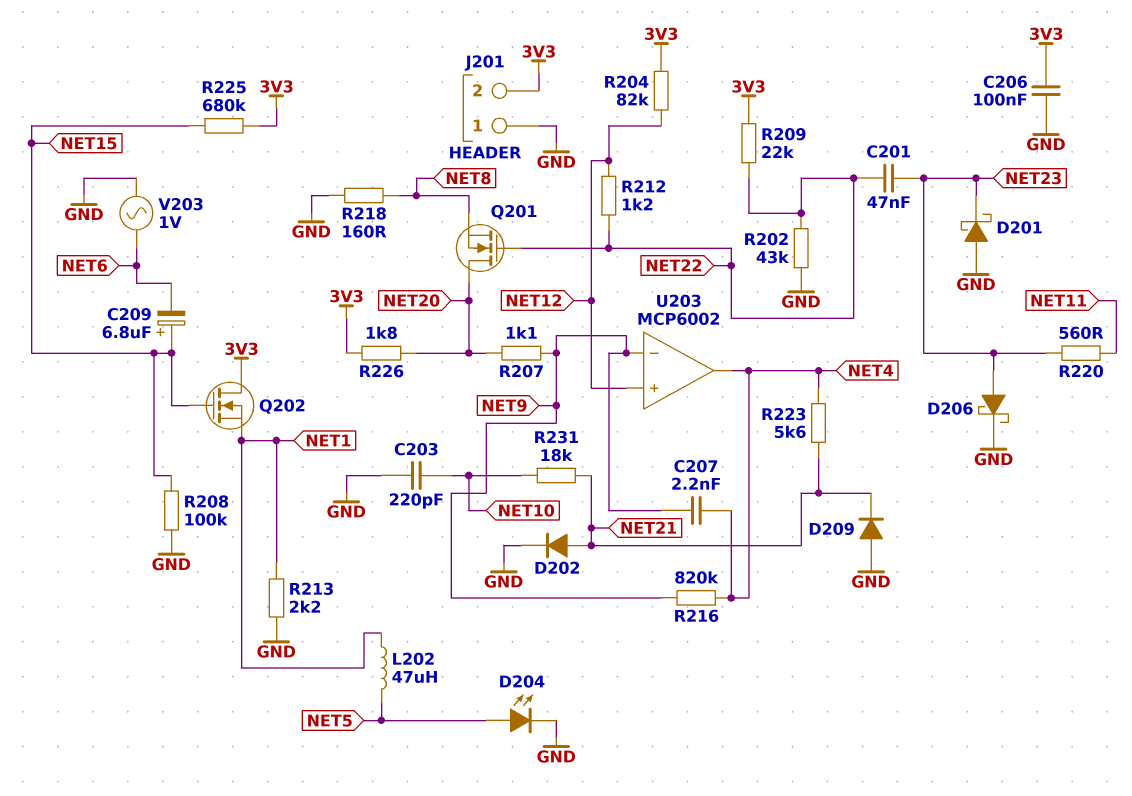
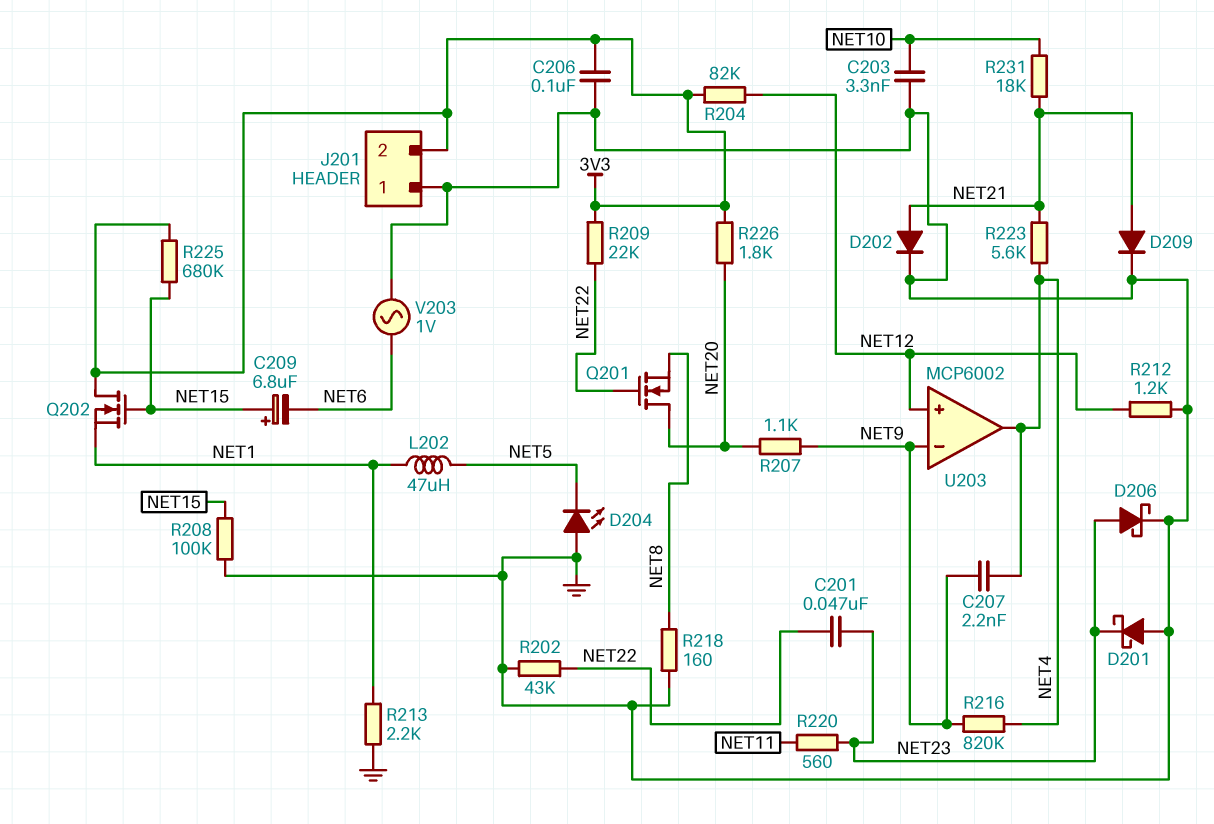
C203: 220pF (GND, NET10) -> 3.3nF (GND, NET10)
D204: LED (A NET5, K GND) -> LED (A GND, K NET5)
D209: diode (A GND, K NET21) -> diode (A NET21, K GND)
R212: 1.2k (NET12, NET22) -> 1.2k (GND, NET12)

